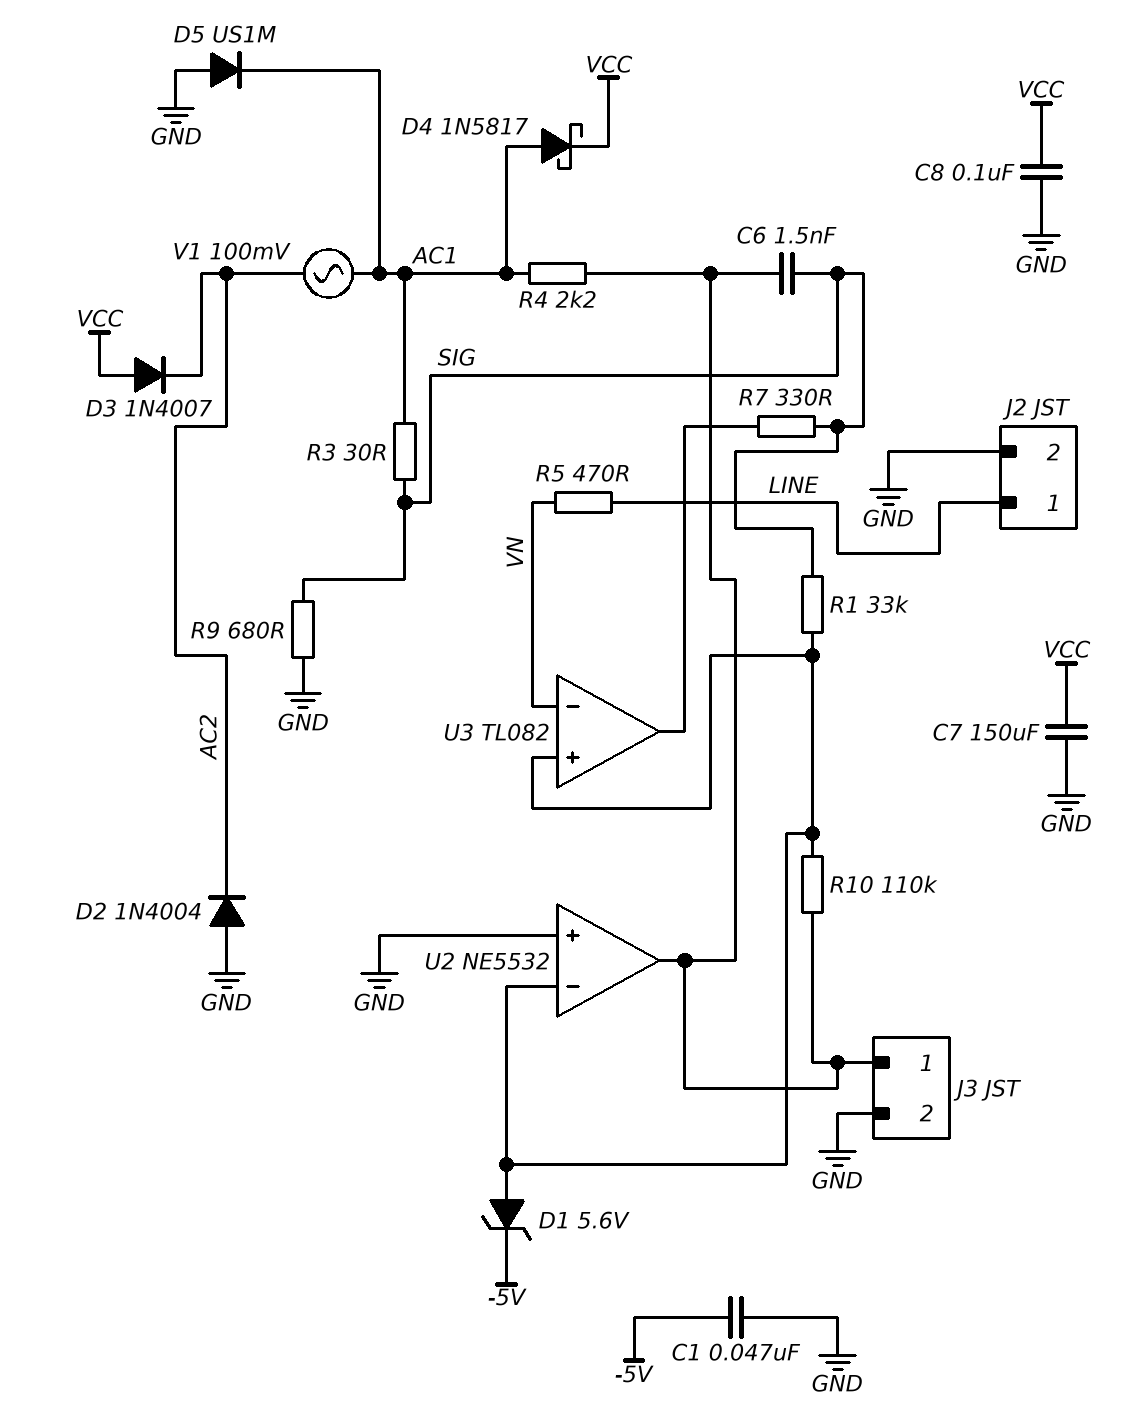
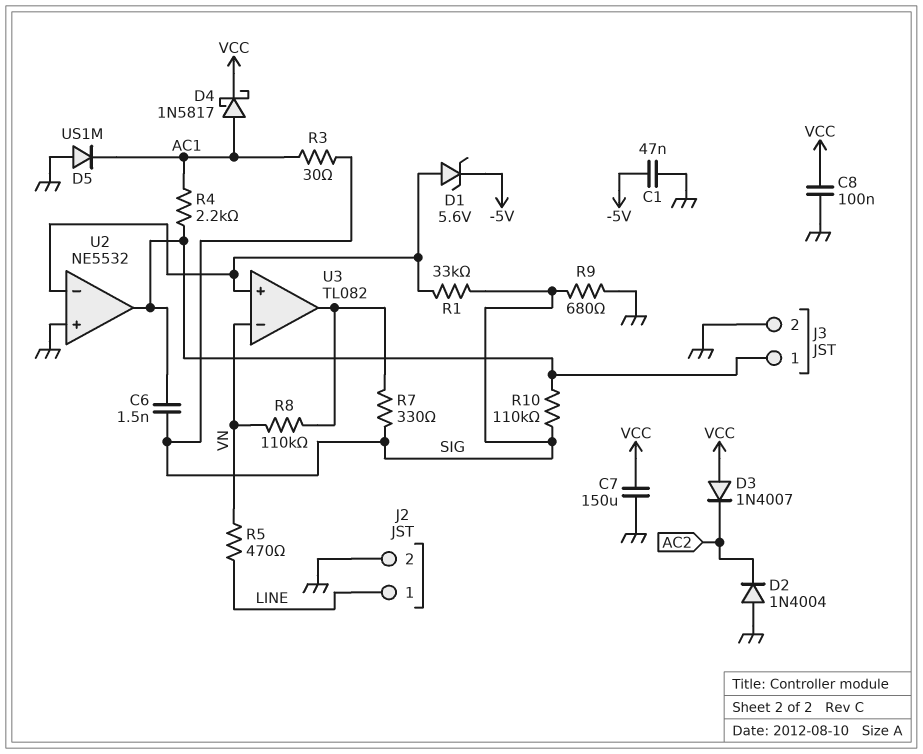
R8: none -> 110k (U3/out, VN)
R10: 110k (J3/1, U2/in-) -> 110k (J3/1, SIG)
V1: AC 100mV (AC1, AC2) -> none

